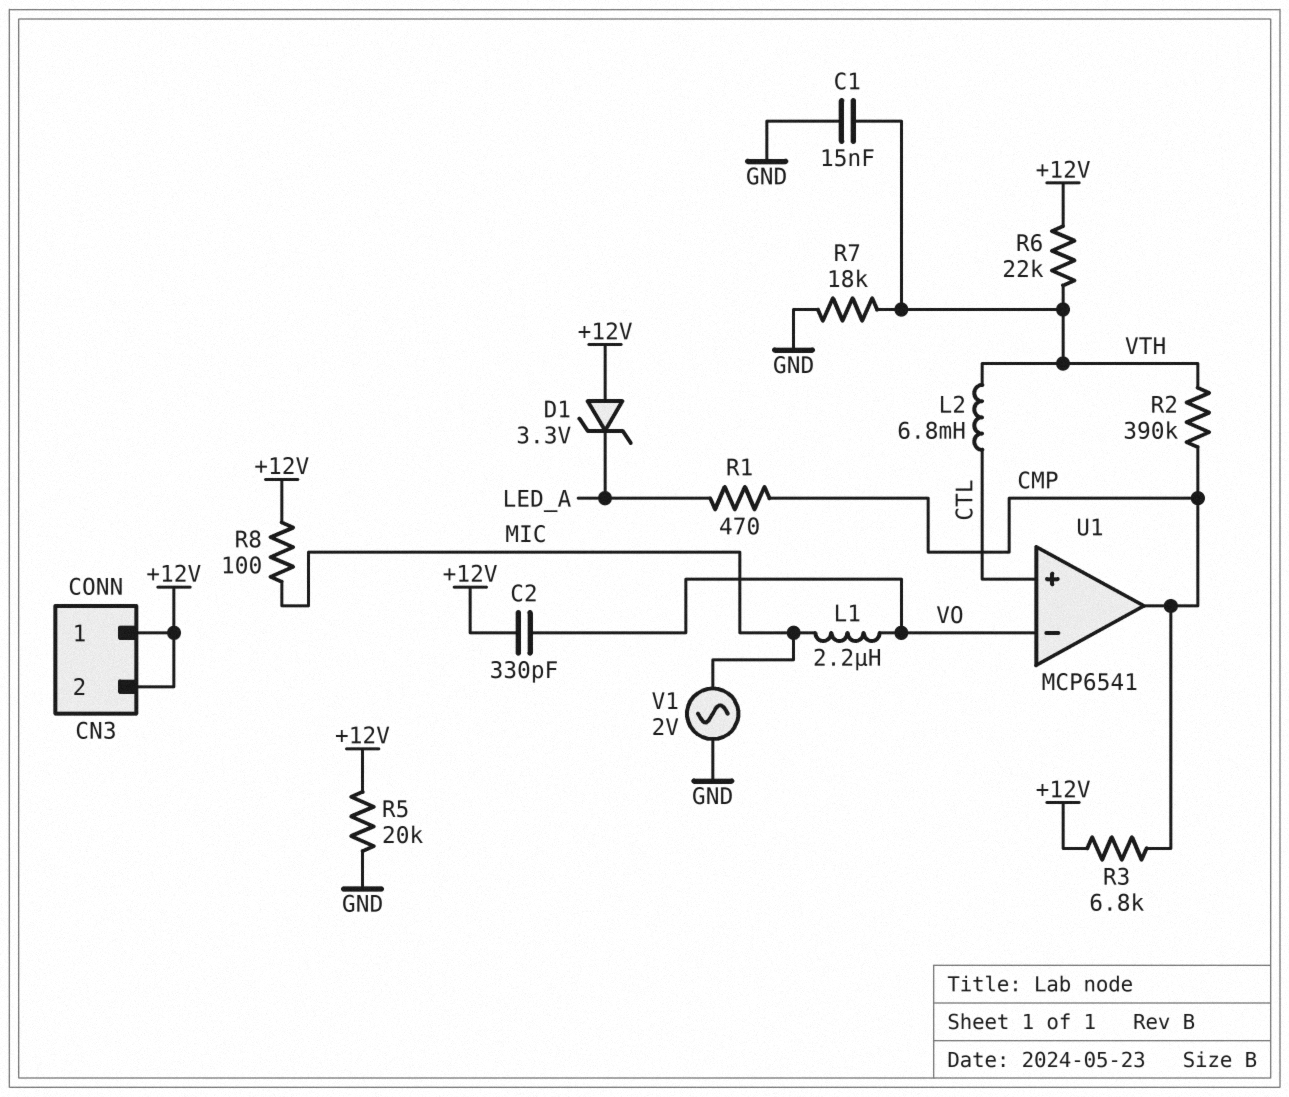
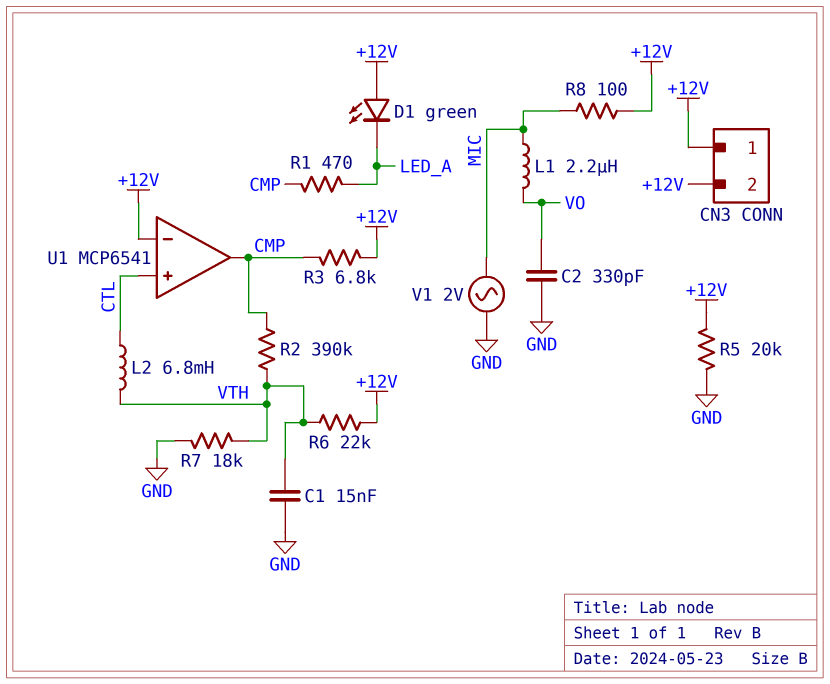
C2: 330pF (+12V, VO) -> 330pF (GND, VO)
D1: zener 3.3V (A +12V, K LED_A) -> LED green (A +12V, K LED_A)
U1 pin in-: VO -> +12V

